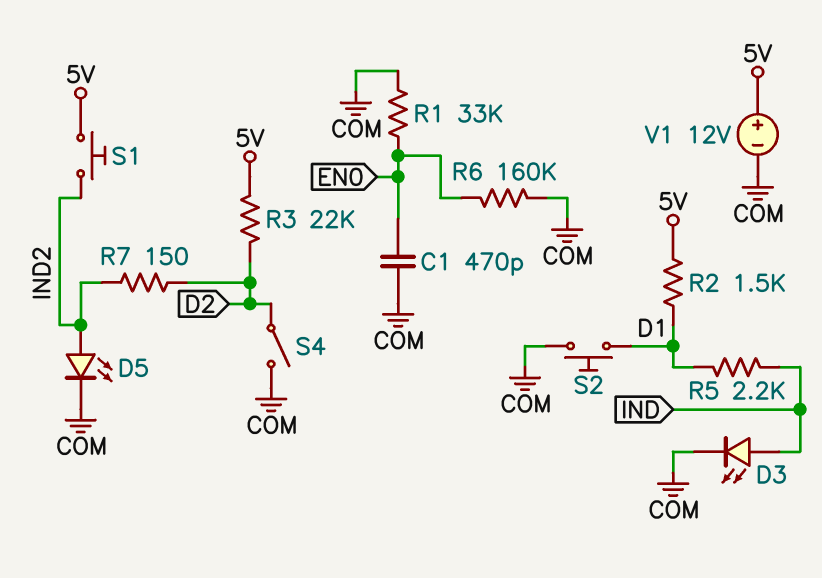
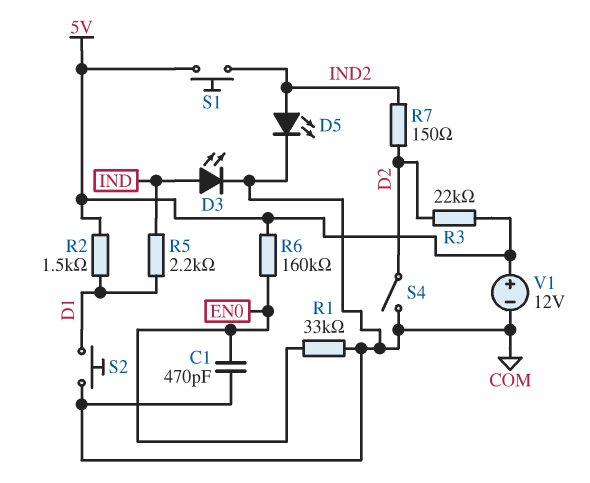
R6: 160k (COM, EN0) -> 160k (5V, EN0)

